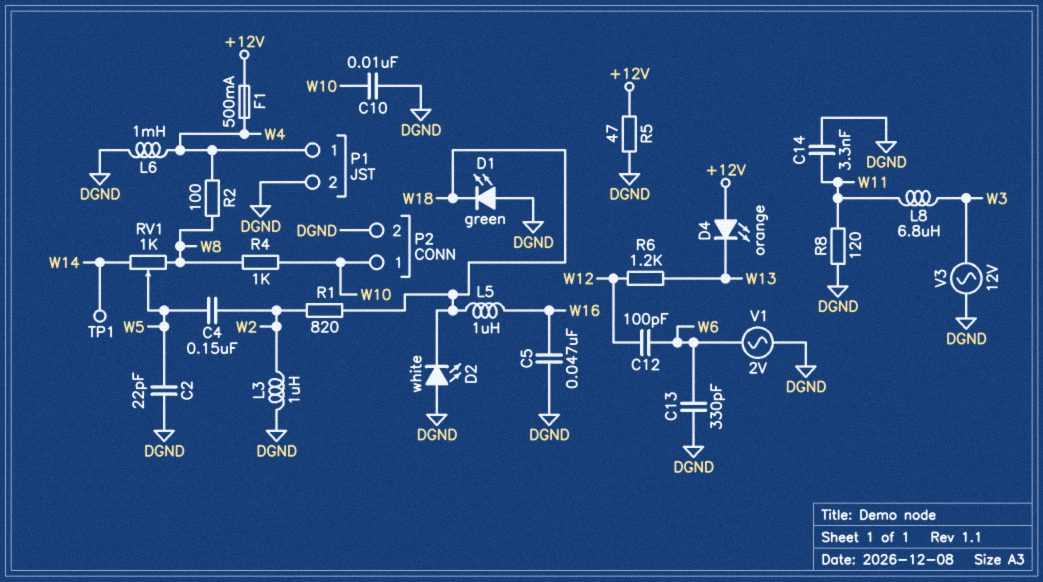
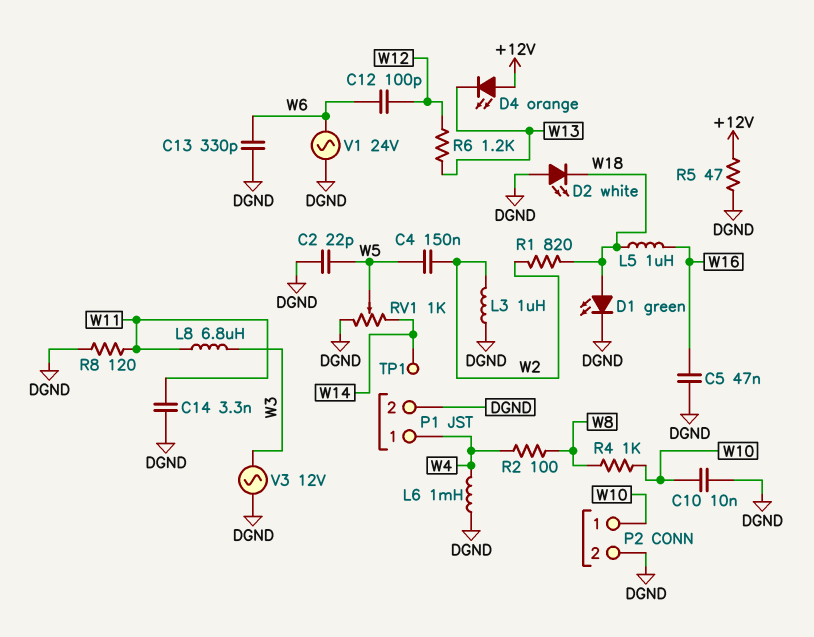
D1: LED green (A DGND, K W18) -> LED green (A W18, K DGND)
F1: 500mA (+12V, W4) -> none
RV1: 1k (W8, W14, wiper W5) -> 1k (DGND, W14, wiper W5)
V1: AC 2V (DGND, W6) -> AC 24V (DGND, W6)

